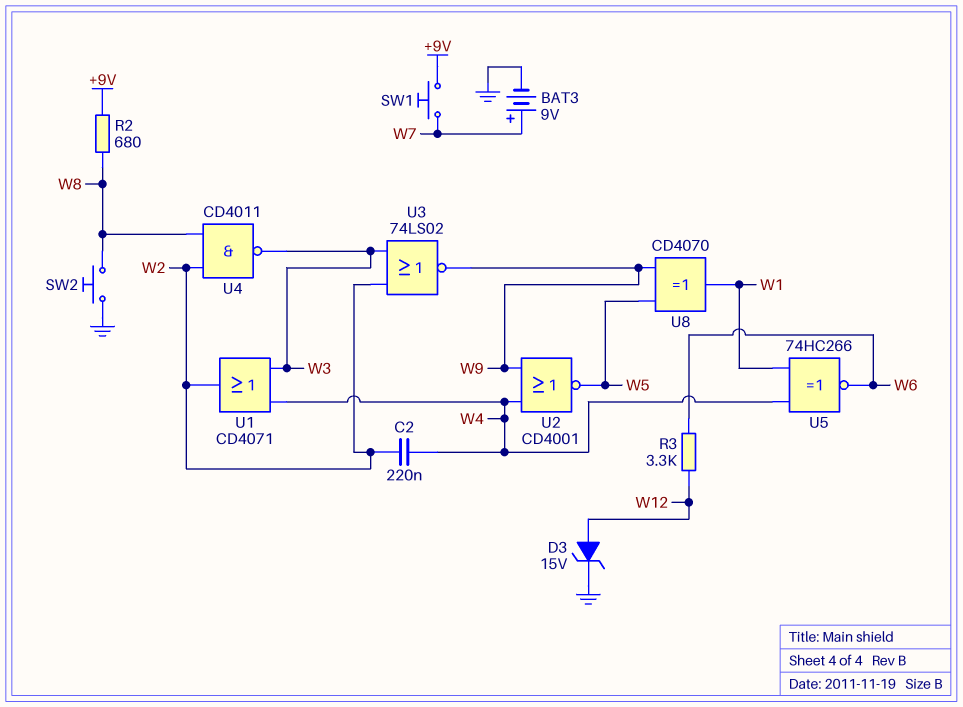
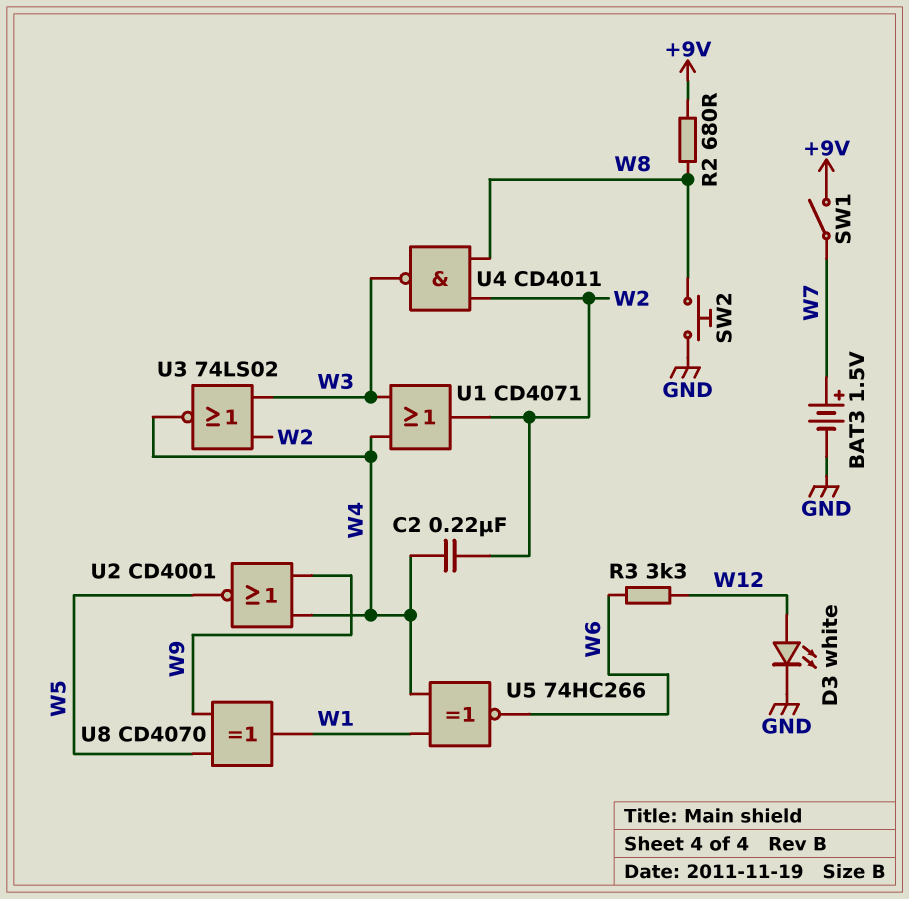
BAT3: 9V (plus W7, minus GND) -> 1.5V (plus W7, minus GND)
D3: zener 15V (A W12, K GND) -> LED white (A W12, K GND)
SW1: button (+9V, W7) -> switch (+9V, W7)
U3: NOR 74LS02 (in W2, in W3, out W9) -> NOR 74LS02 (in W2, in W3, out W4)

